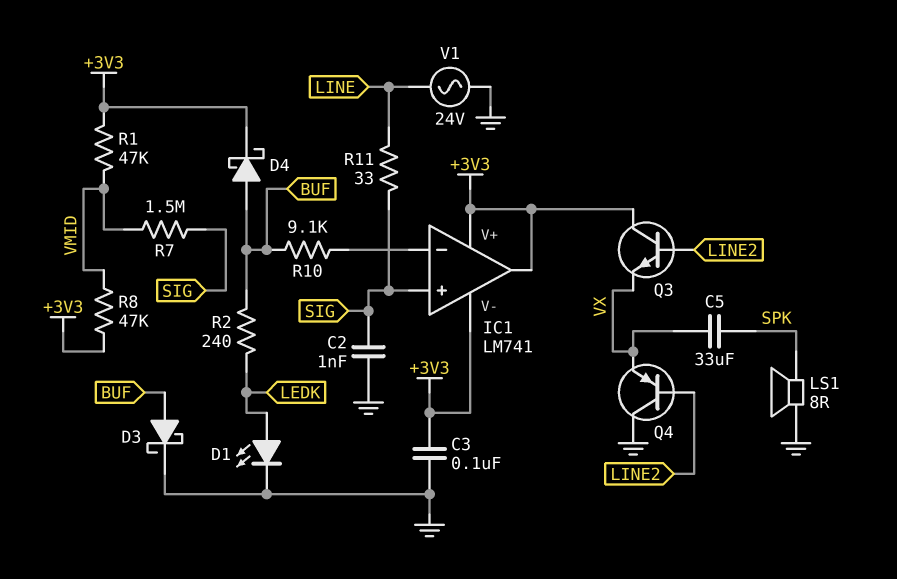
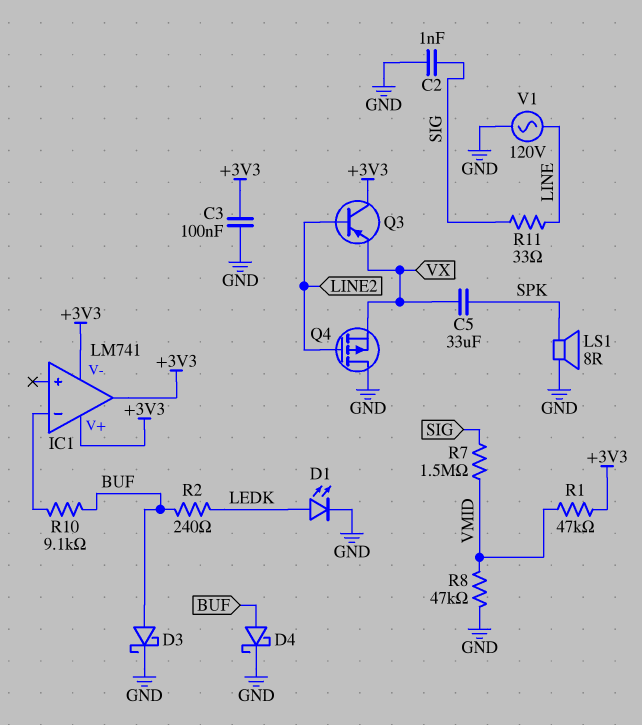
D4: schottky (A BUF, K +3V3) -> schottky (A BUF, K GND)
IC1 pin in+: SIG -> none
Q3: NPN (B LINE2, C +3V3, E VX) -> PNP (B LINE2, C +3V3, E VX)
Q4: PNP (B LINE2, C GND, E VX) -> PMOS (G LINE2, D GND, S VX)
R8: 47k (+3V3, VMID) -> 47k (GND, VMID)
V1: AC 24V (GND, LINE) -> AC 120V (GND, LINE)

